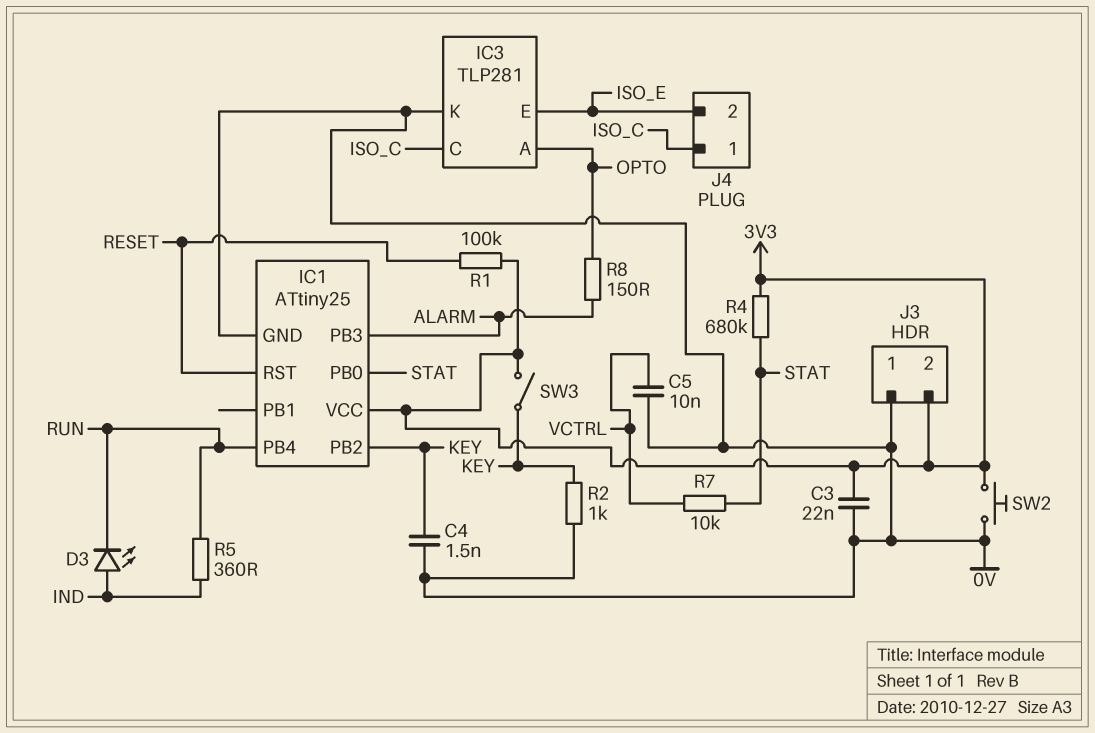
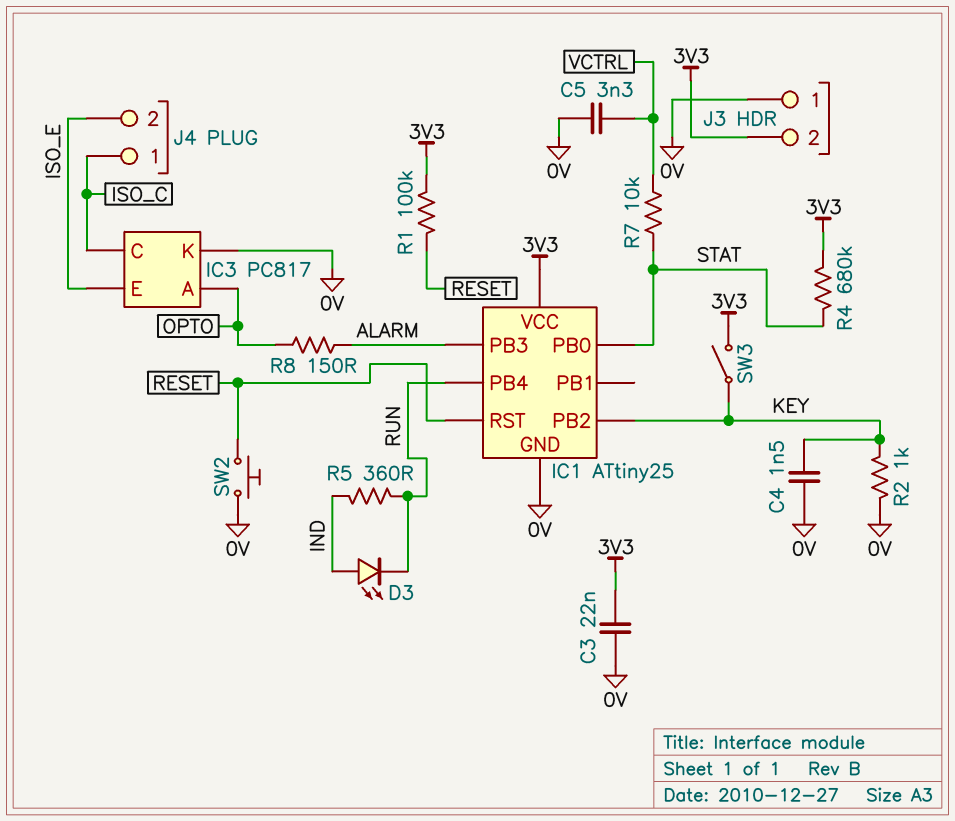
C5: 10nF (0V, VCTRL) -> 3.3nF (0V, VCTRL)
IC3: TLP281 -> PC817
SW2: button (0V, 3V3) -> button (0V, RESET)

